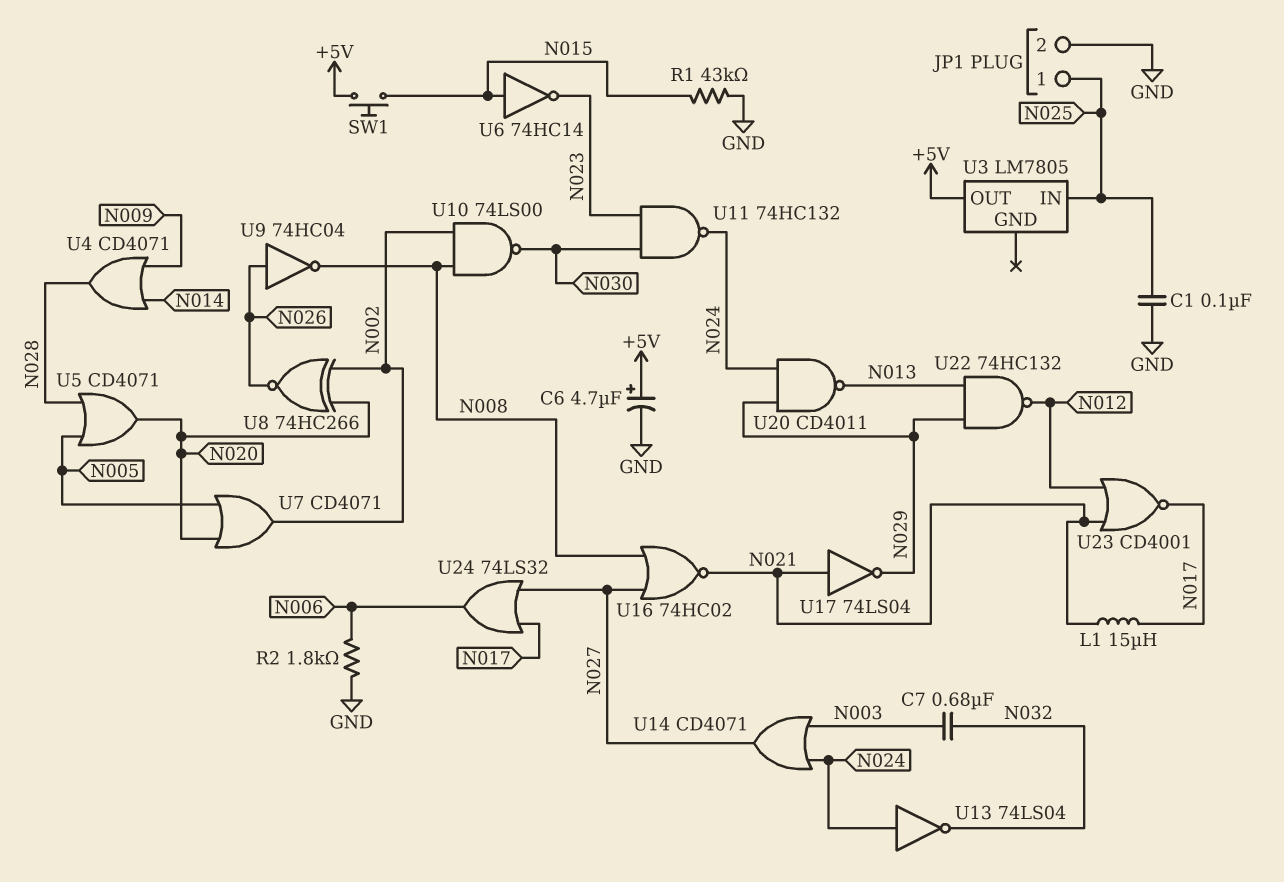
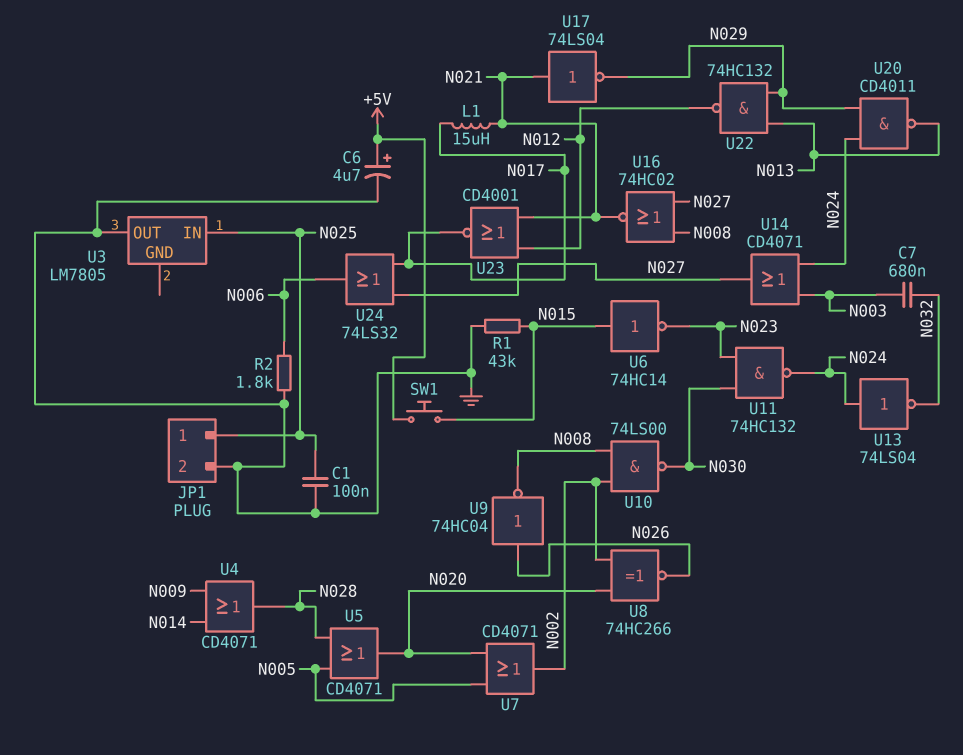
U3 pin OUT: +5V -> GND

